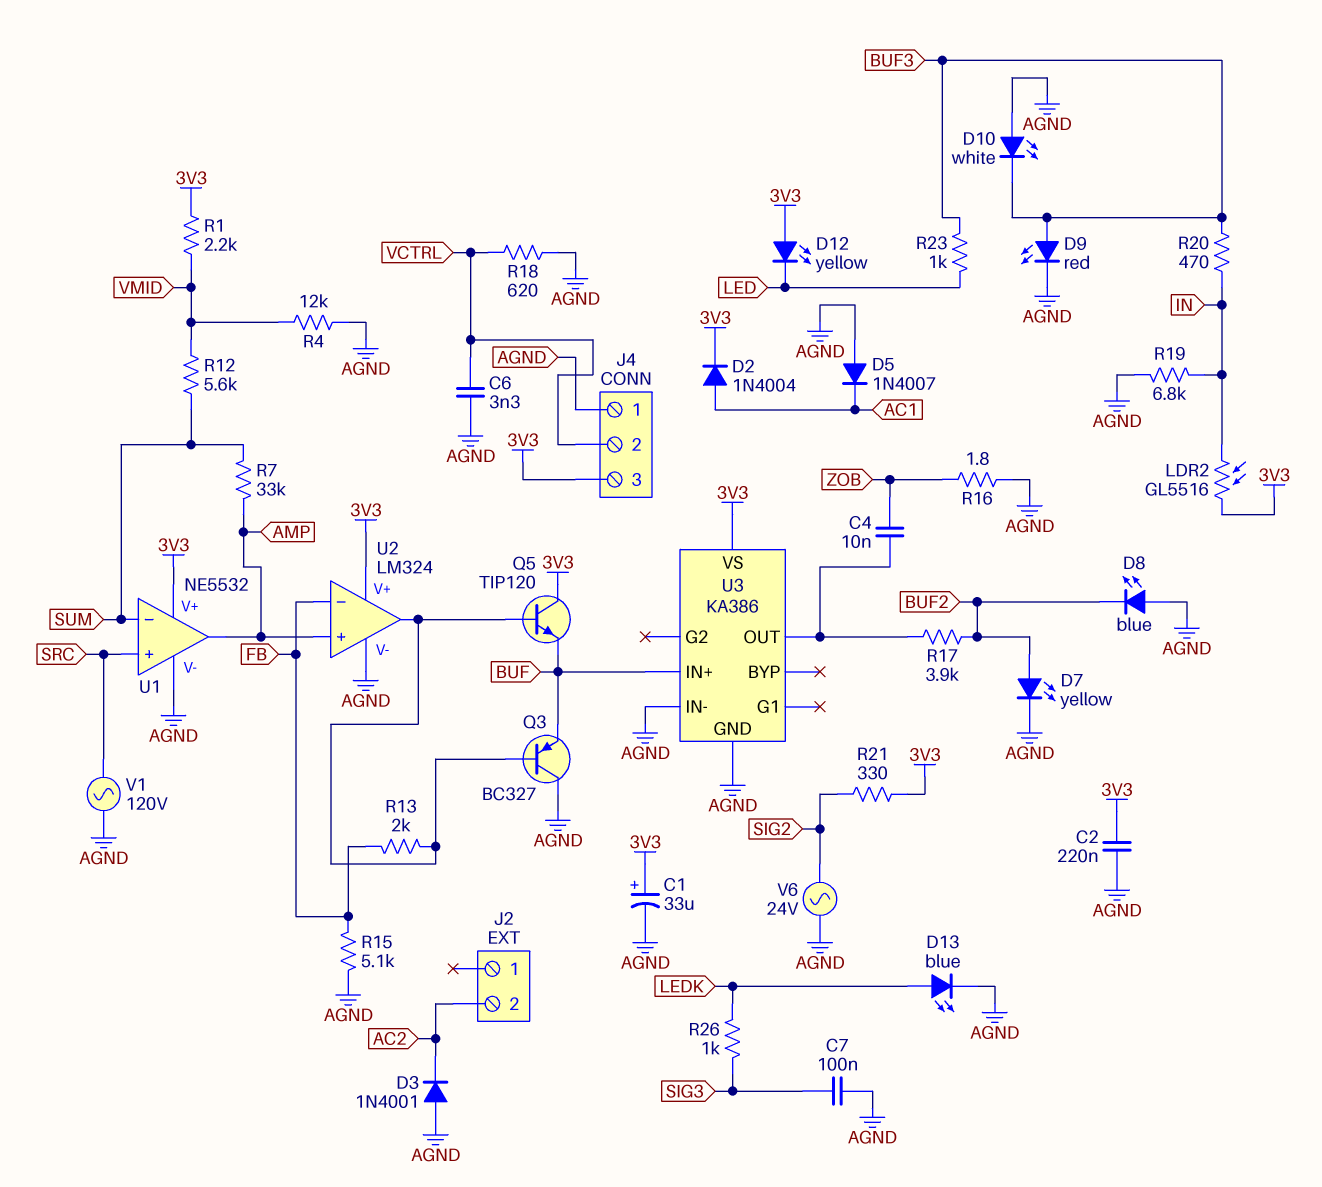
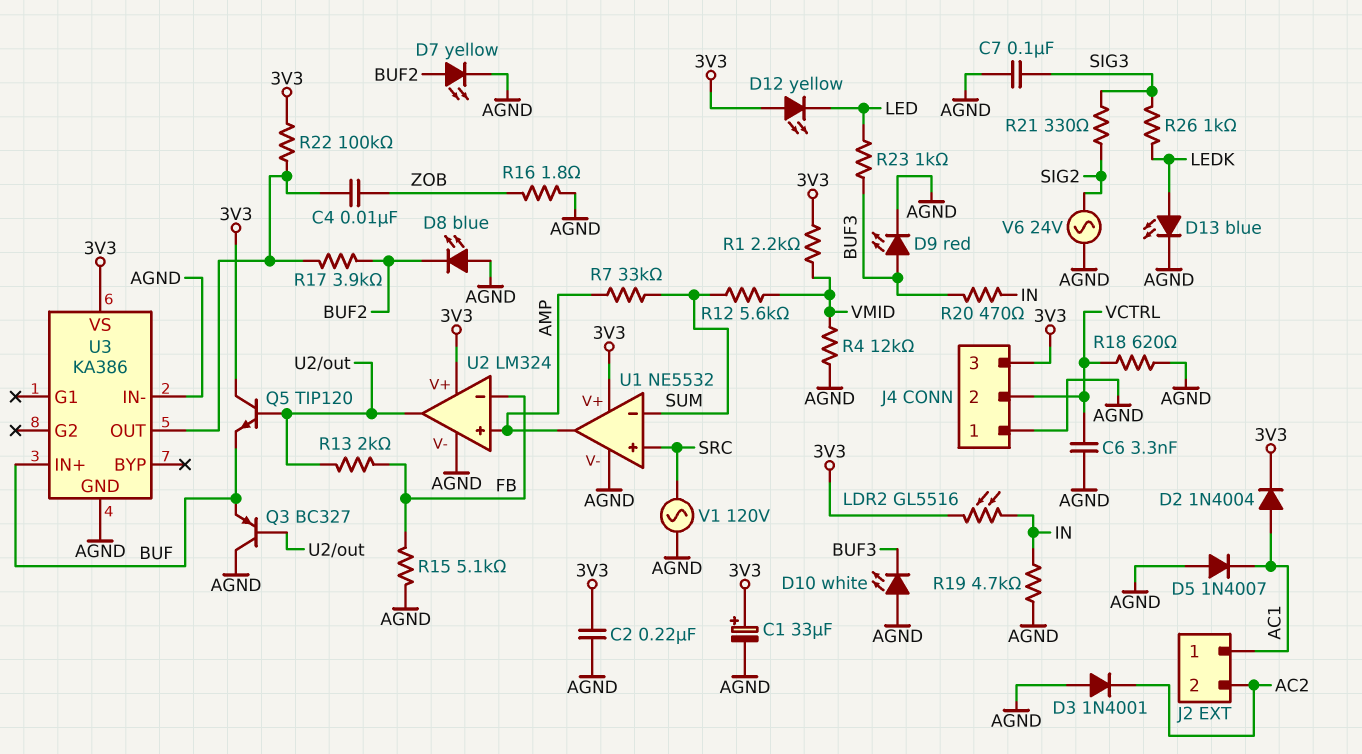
J2 pin 1: none -> AC1
R19: 6.8k (AGND, IN) -> 4.7k (AGND, IN)
R21: 330 (3V3, SIG2) -> 330 (SIG2, SIG3)
R22: none -> 100k (3V3, U3/OUT)

